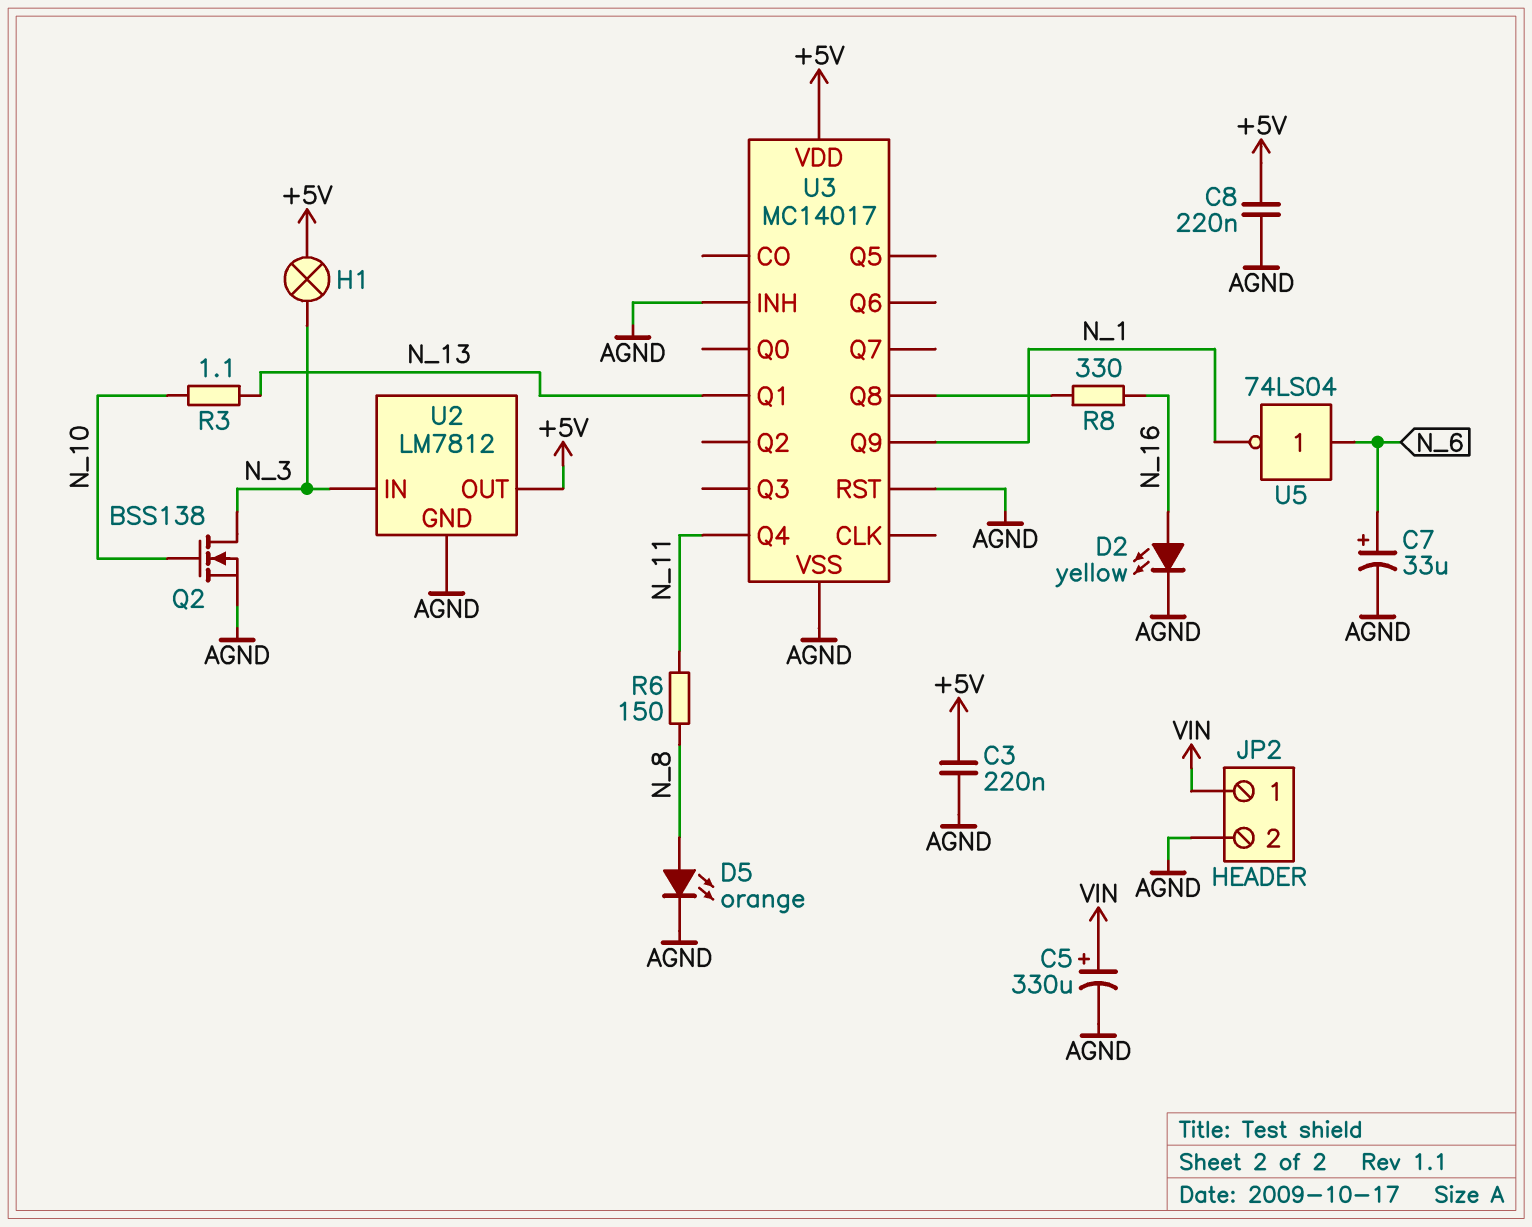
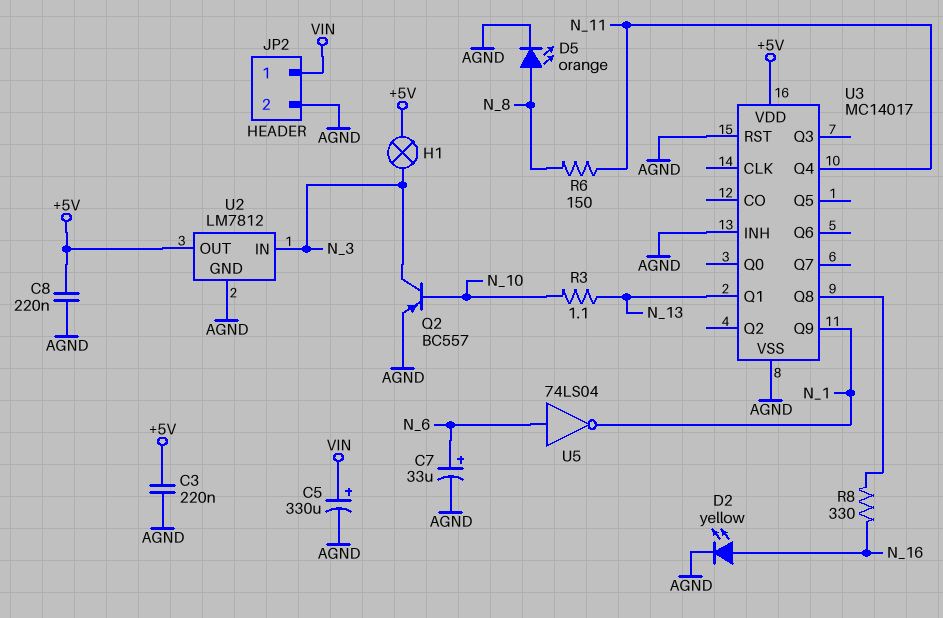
Q2: NMOS BSS138 (G N_10, D N_3, S AGND) -> PNP BC557 (B N_10, C N_3, E AGND)

